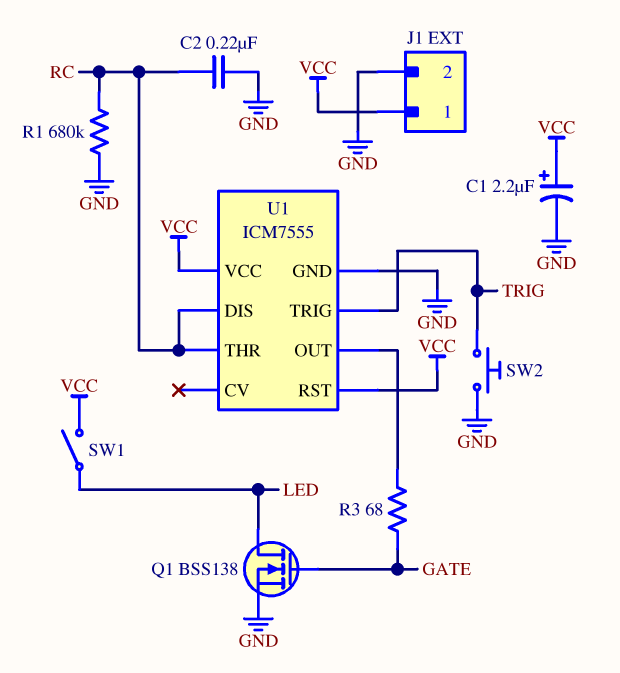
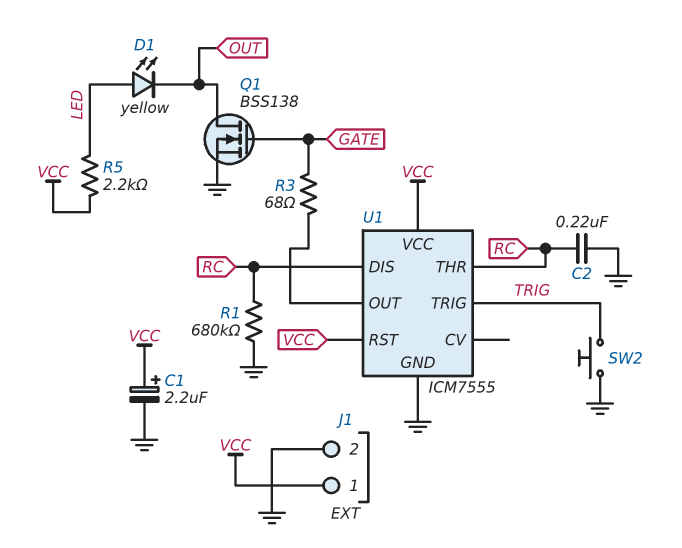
D1: none -> LED yellow (A LED, K OUT)
Q1: NMOS BSS138 (G GATE, D LED, S GND) -> NMOS BSS138 (G GATE, D OUT, S GND)
R5: none -> 2.2k (LED, VCC)
SW1: switch (LED, VCC) -> none

